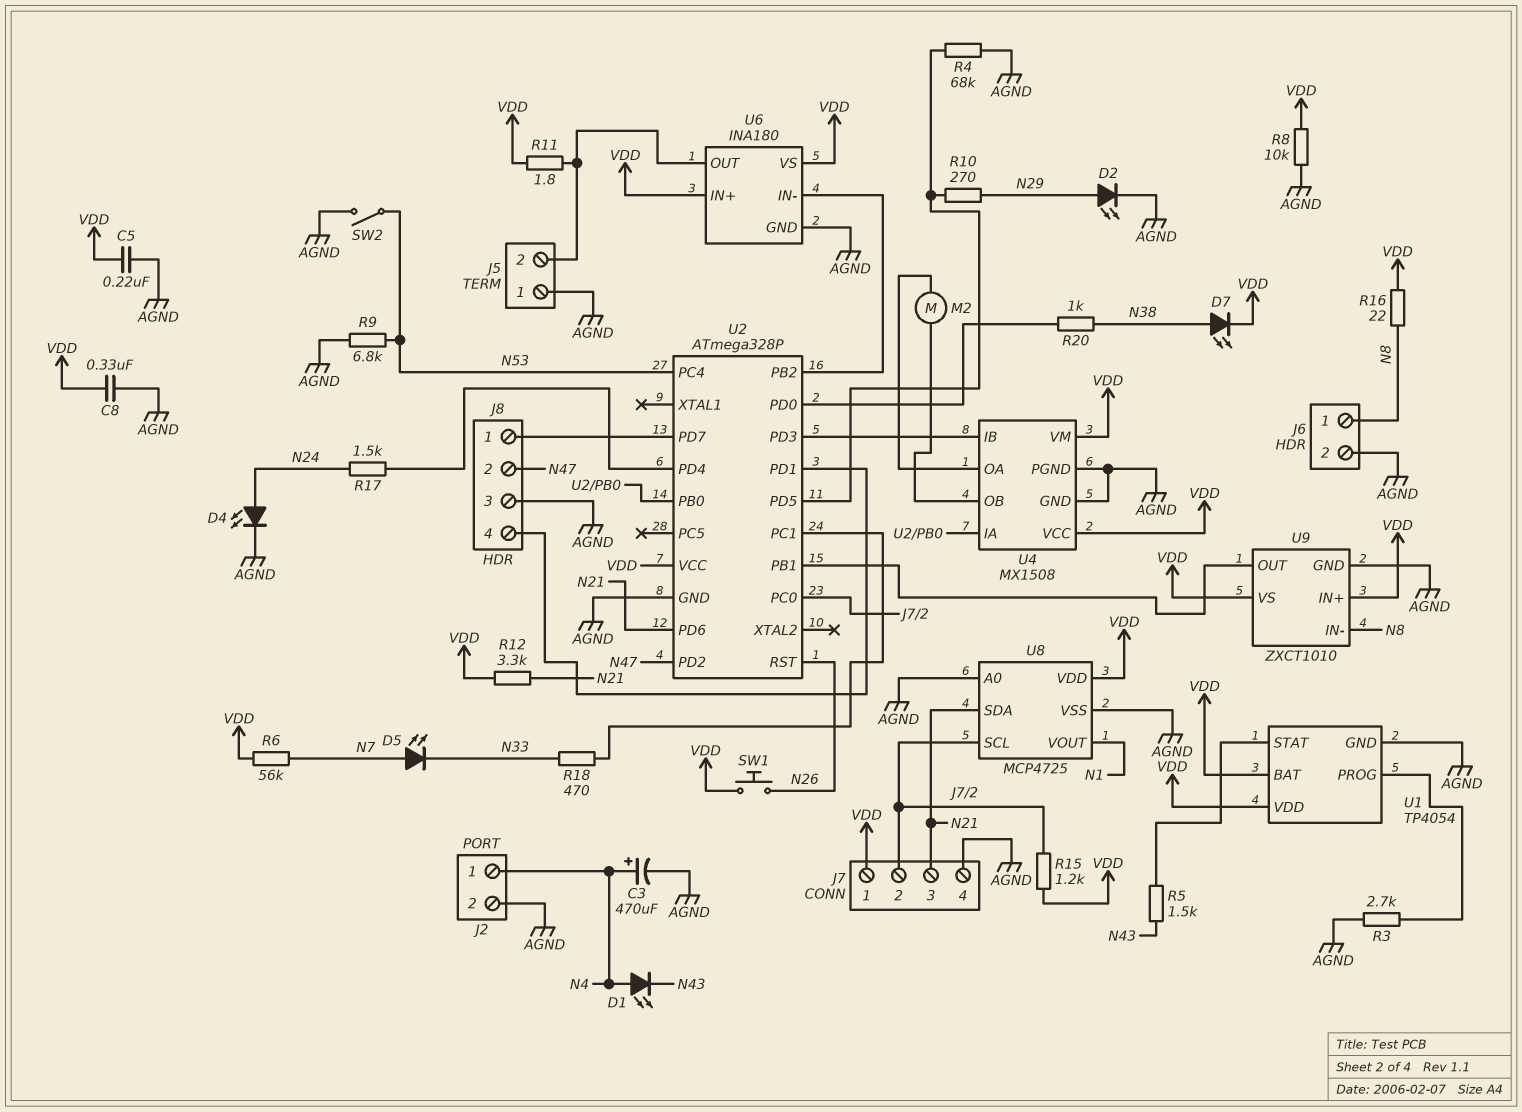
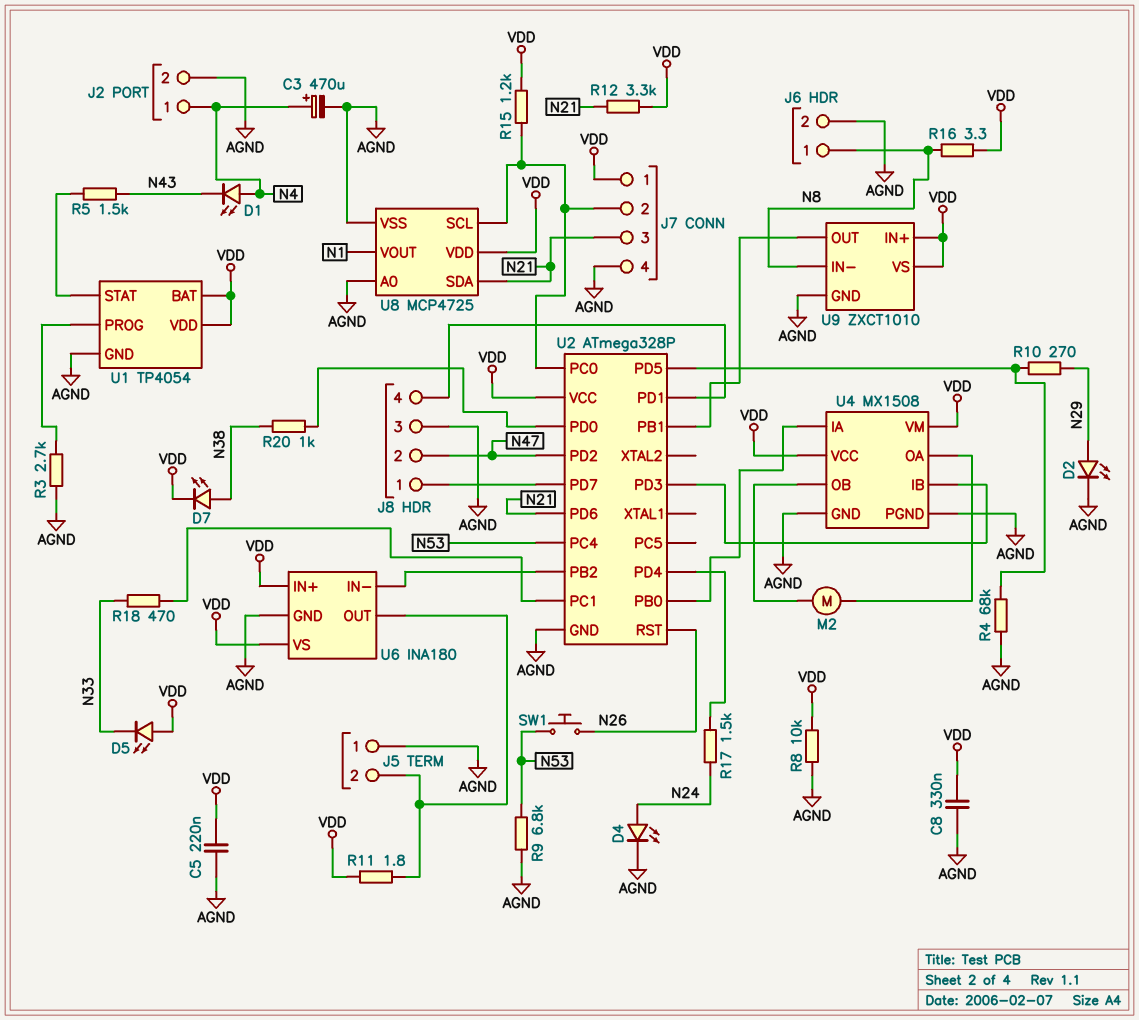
D5: LED (A N7, K N33) -> LED (A VDD, K N33)
R6: 56k (N7, VDD) -> none
R16: 22 (N8, VDD) -> 3.3 (N8, VDD)
SW1: button (N26, VDD) -> button (N26, N53)
SW2: switch (AGND, N53) -> none

